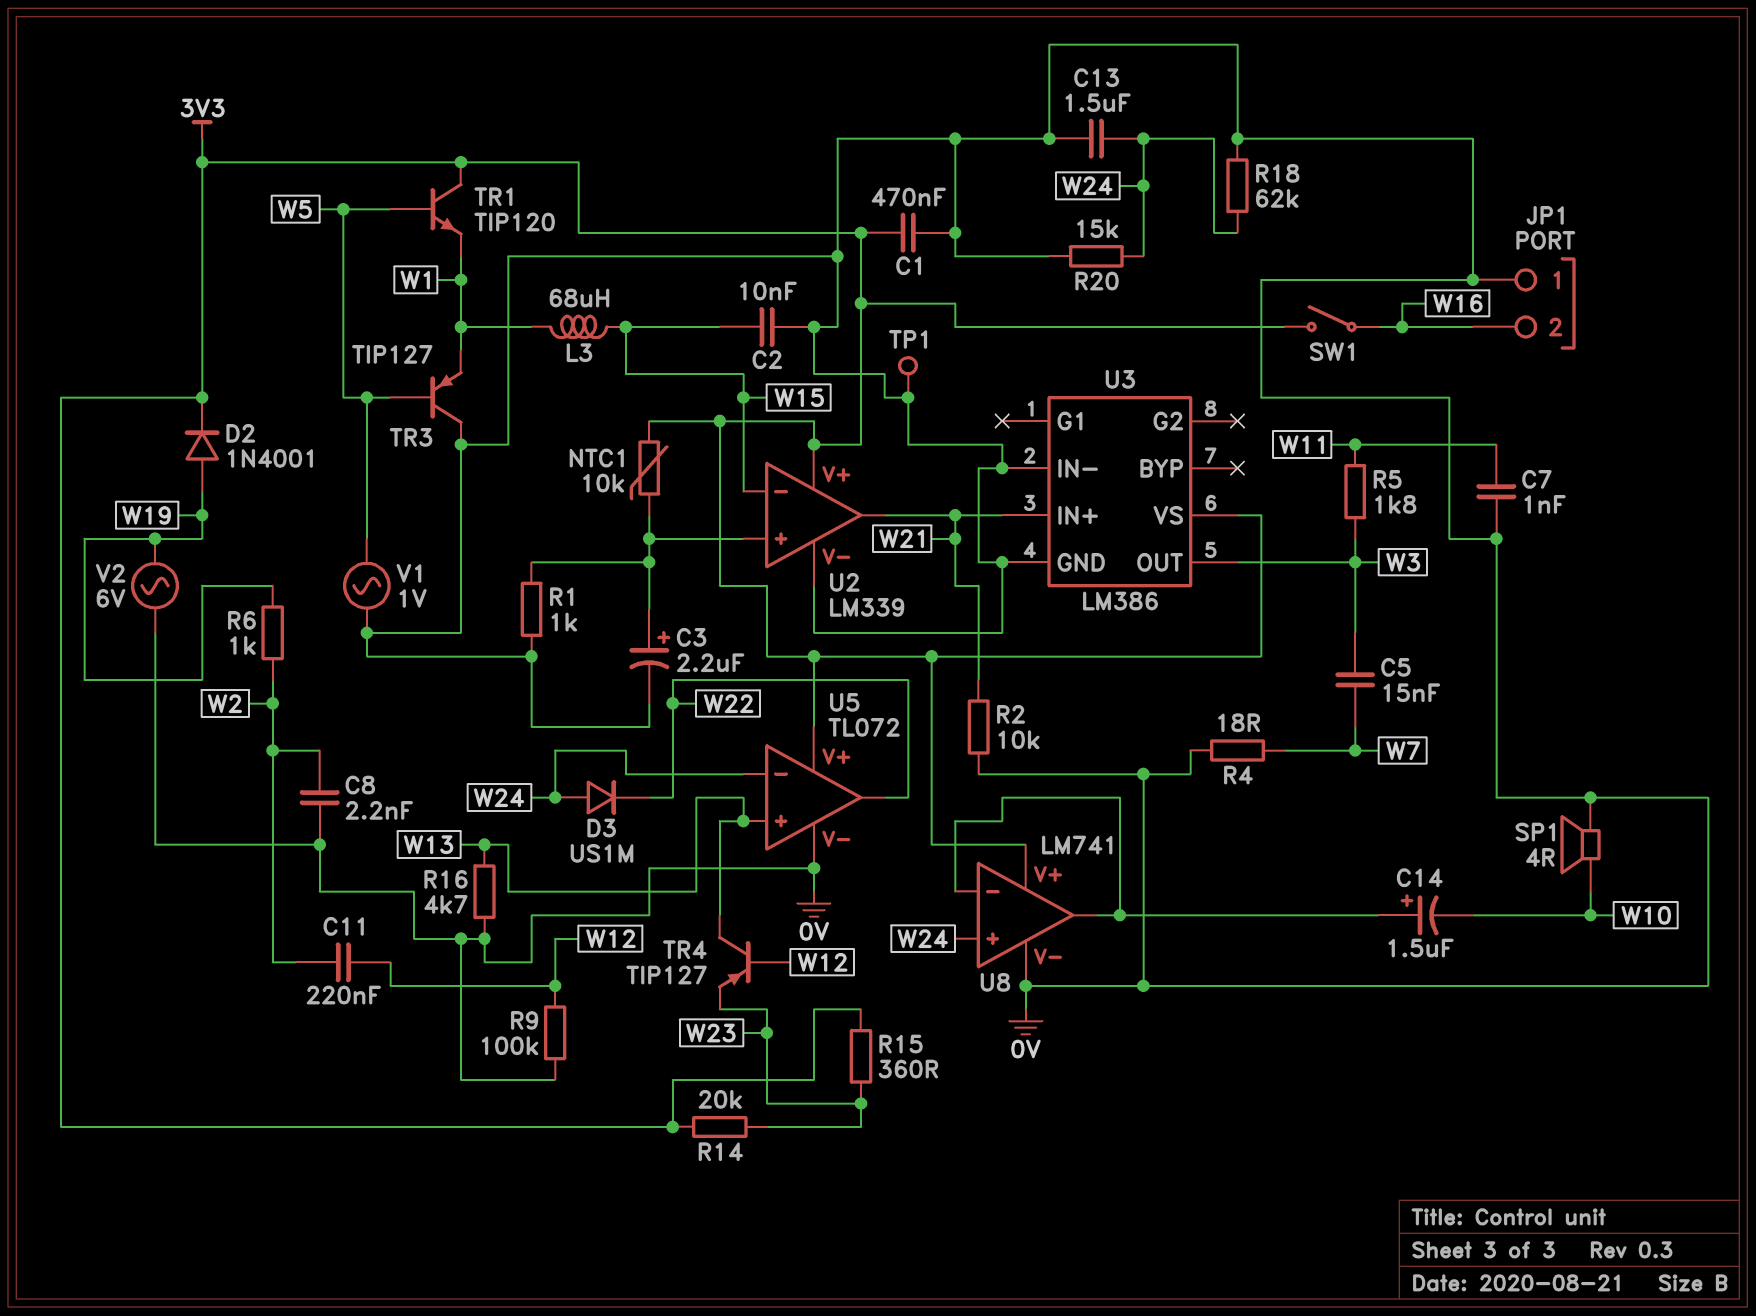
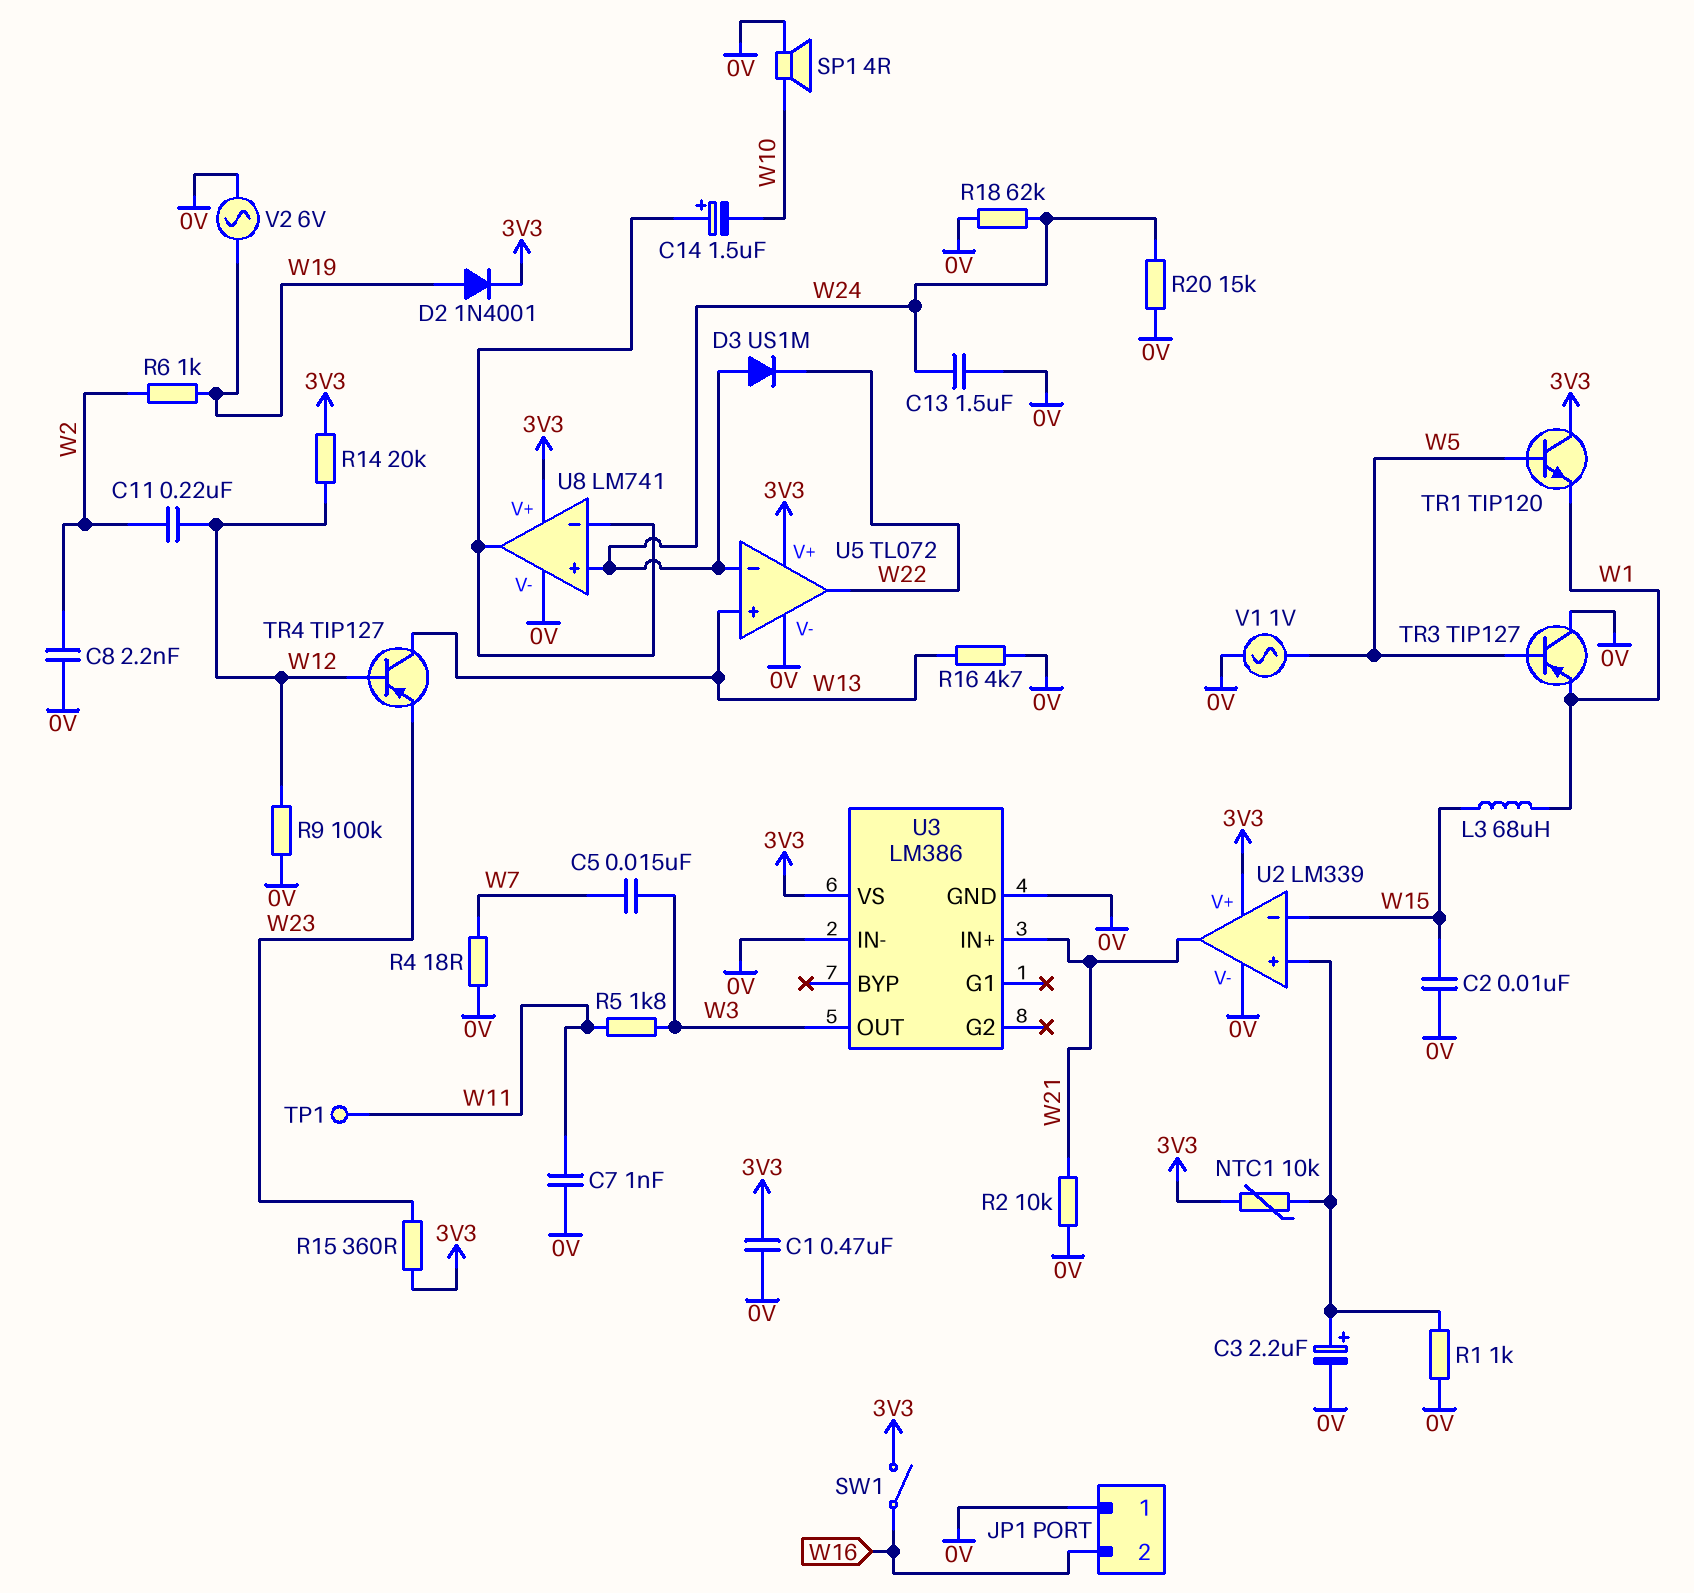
R14: 20k (3V3, W23) -> 20k (3V3, W12)
TP1: test point (0V) -> test point (W11)

